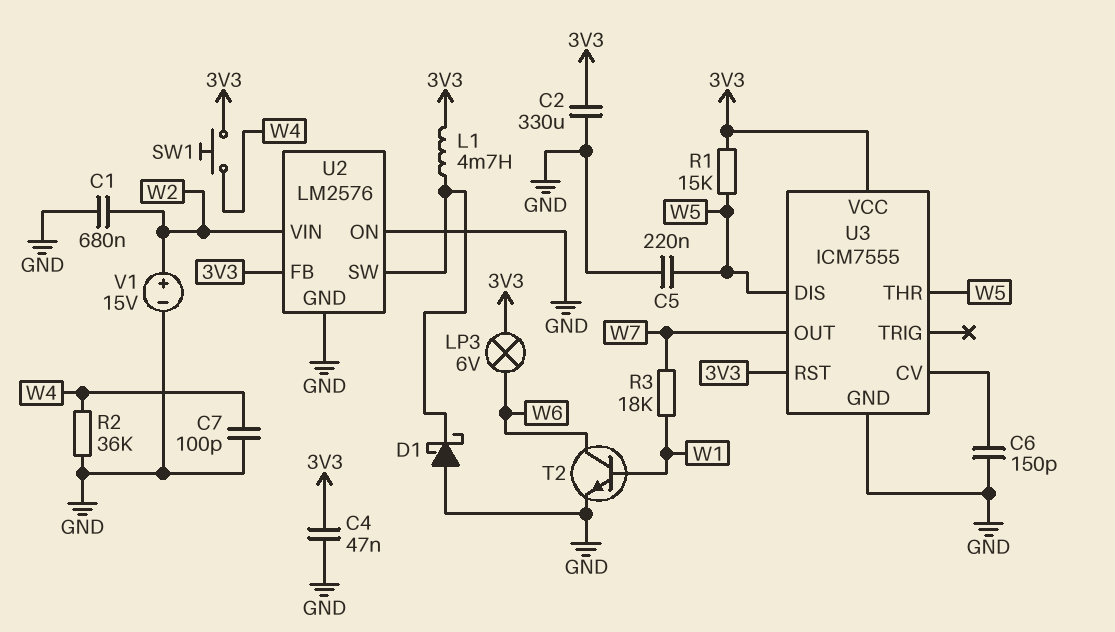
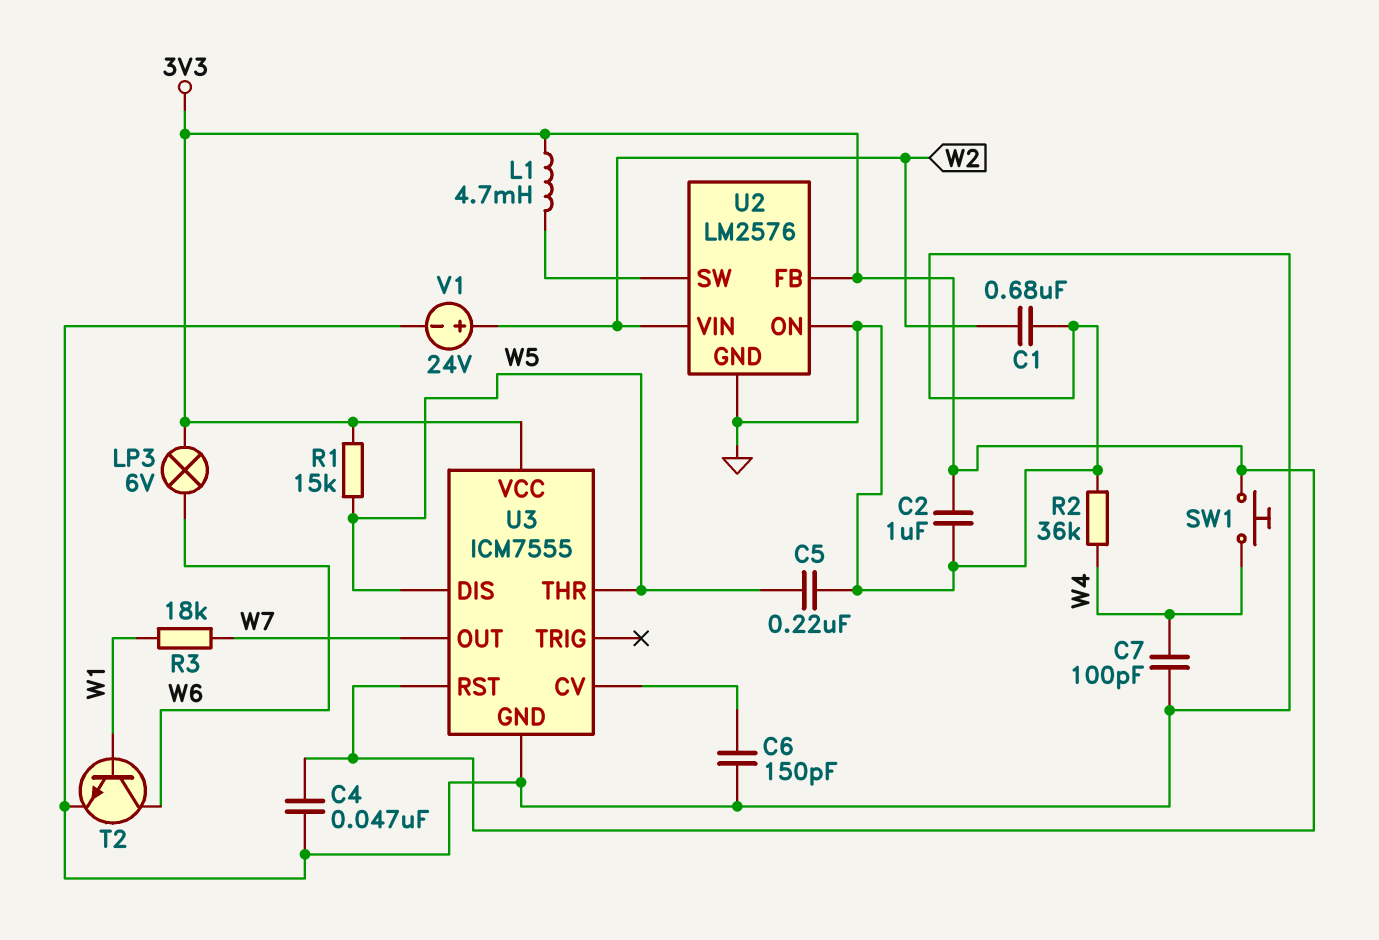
C2: 330uF (3V3, GND) -> 1uF (3V3, GND)
D1: schottky (A GND, K U2/SW) -> none
V1: 15V (plus W2, minus GND) -> 24V (plus W2, minus GND)

